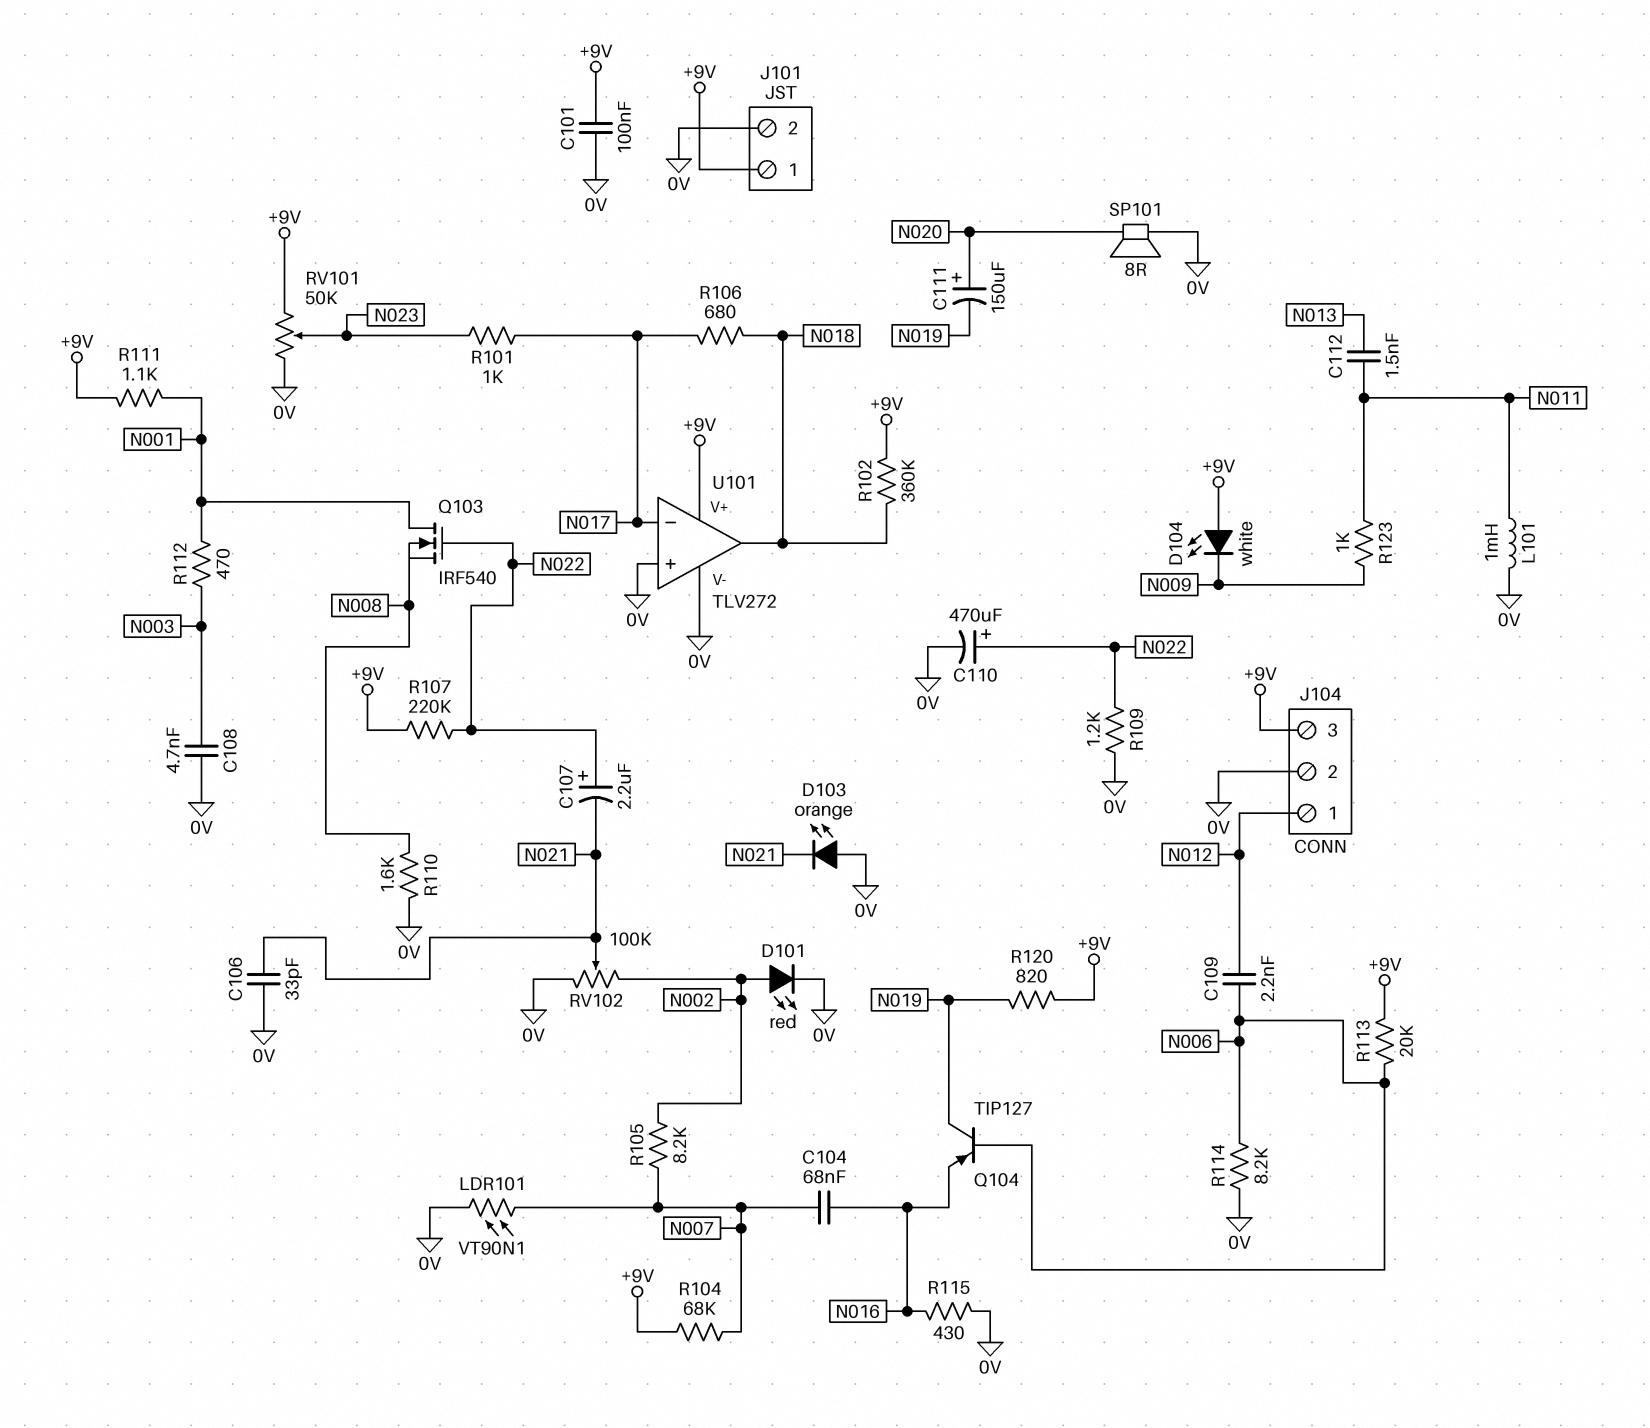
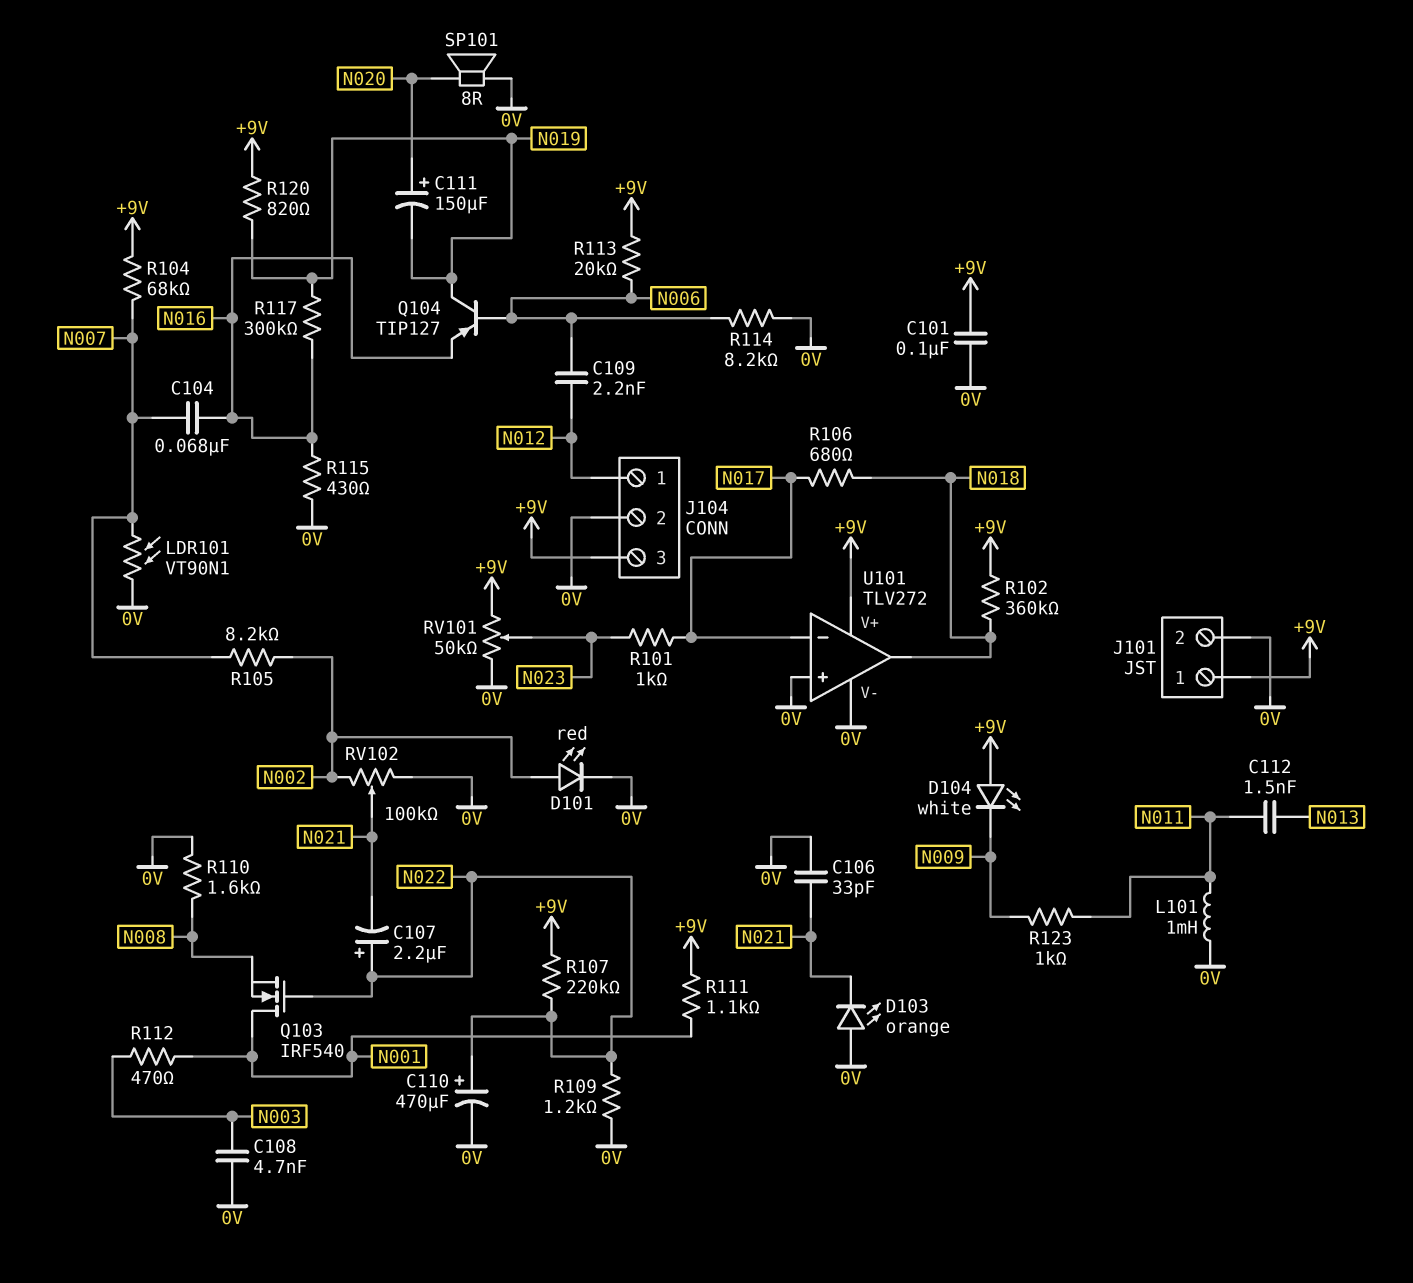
R117: none -> 300k (N016, N019)

